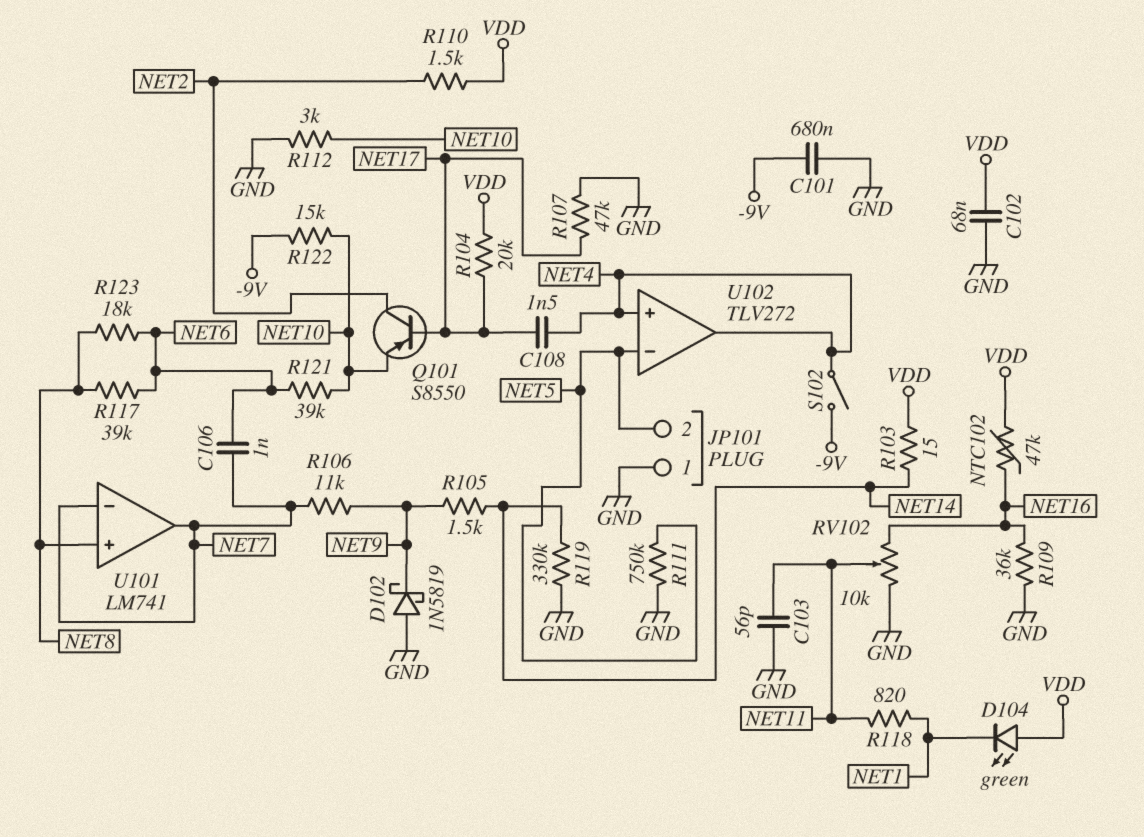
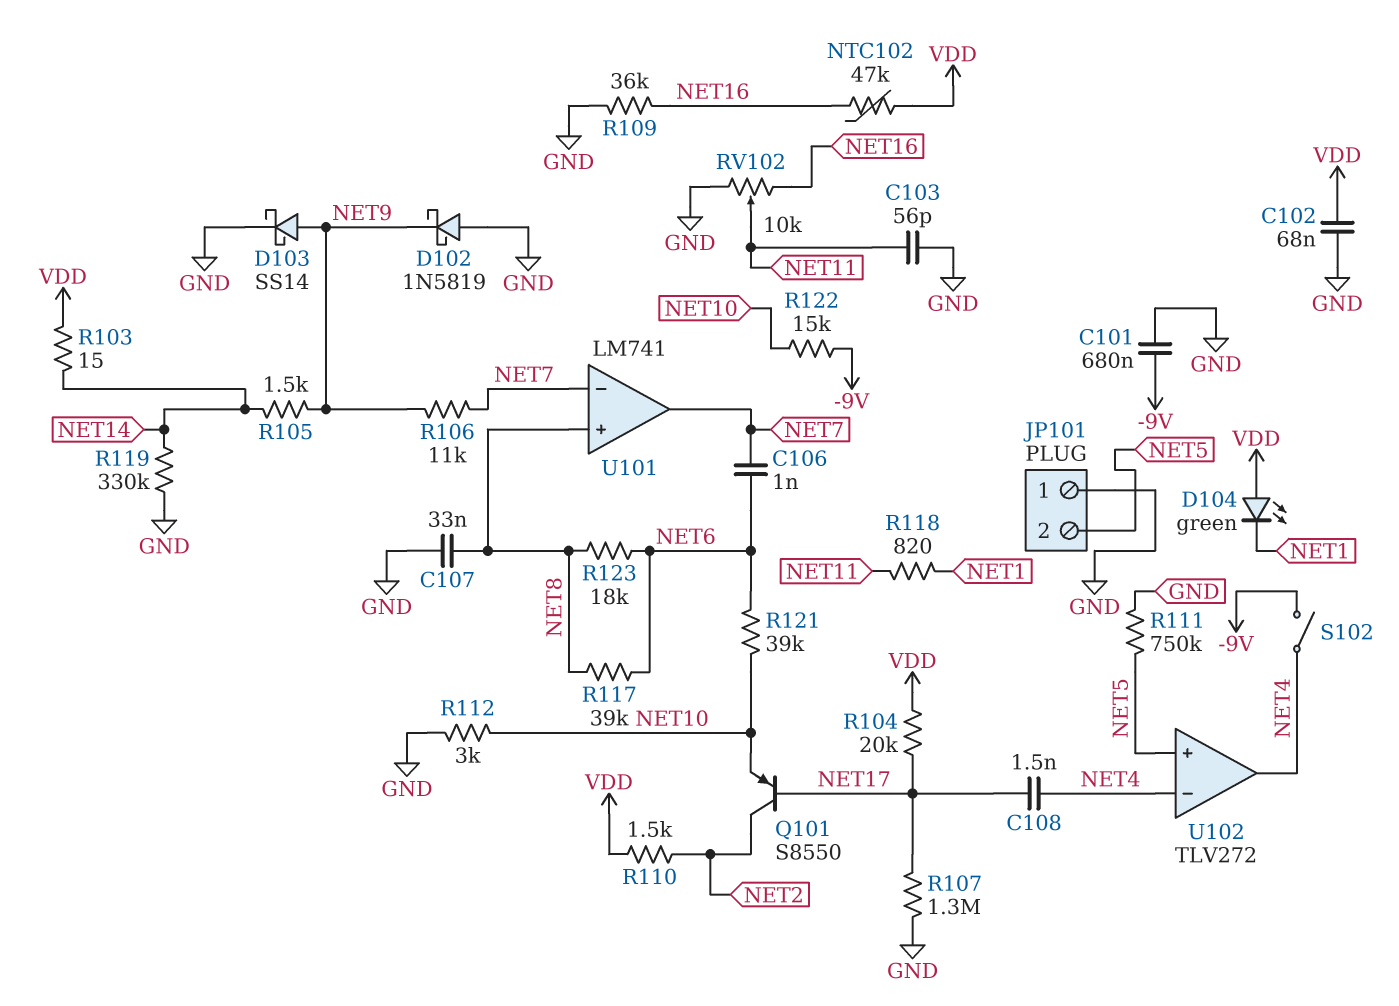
C107: none -> 33nF (GND, NET8)
D103: none -> schottky SS14 (A NET9, K GND)
R107: 47k (GND, NET17) -> 1.3M (GND, NET17)
U102 pin in+: NET4 -> NET5
U102 pin in-: NET5 -> NET4

